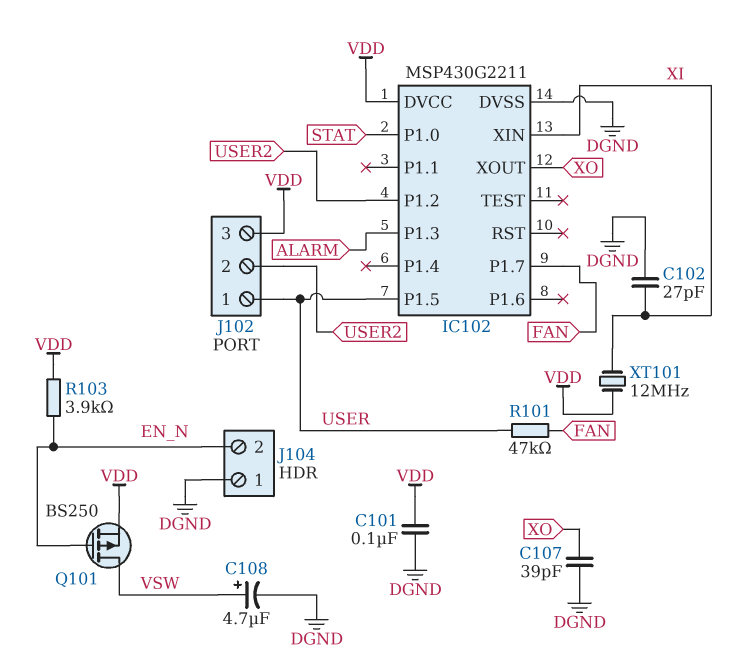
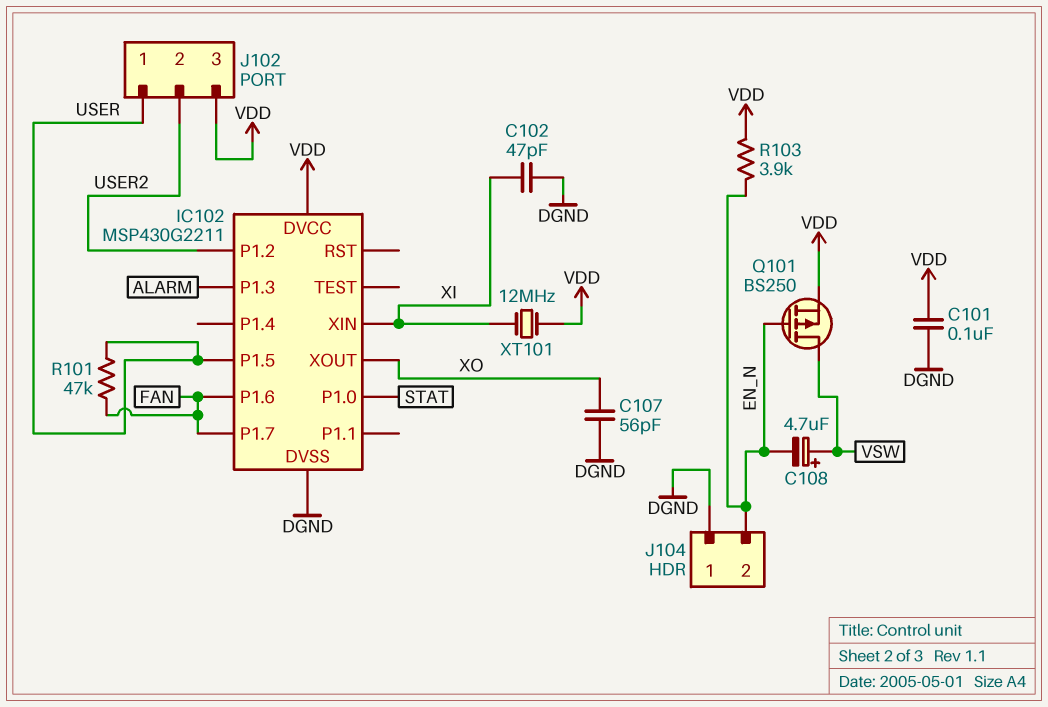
C102: 27pF (DGND, XI) -> 47pF (DGND, XI)
C107: 39pF (DGND, XO) -> 56pF (DGND, XO)
C108: 4.7uF (plus VSW, minus DGND) -> 4.7uF (plus VSW, minus EN_N)
IC102 pin P1.6: none -> FAN

